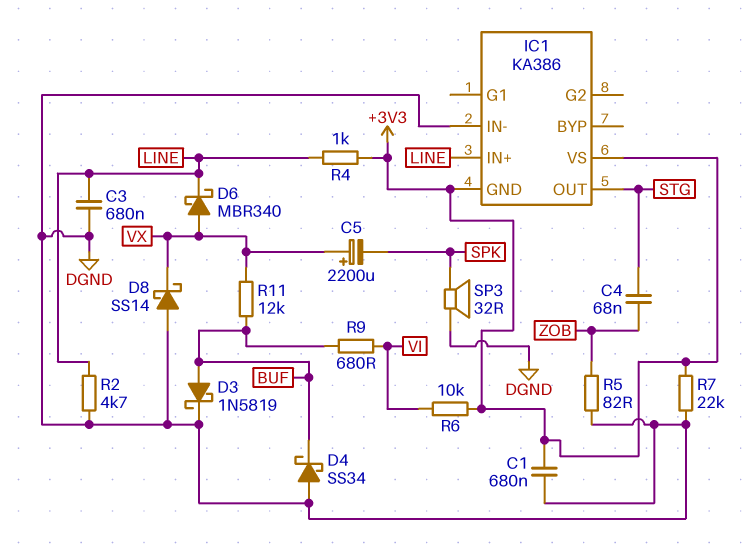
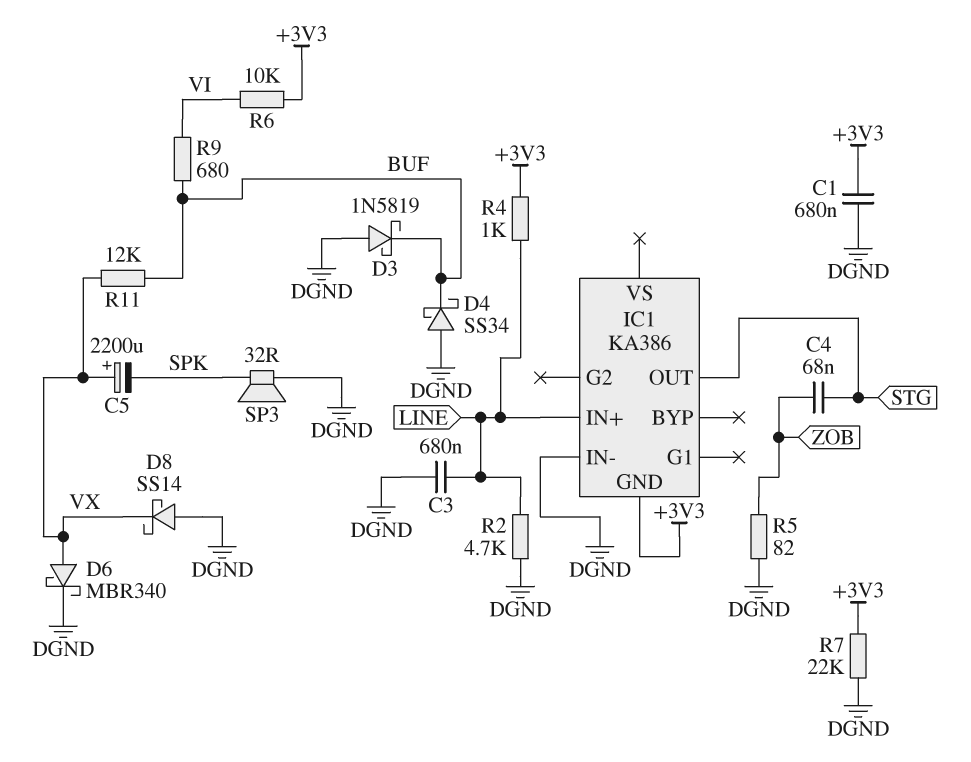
D3: schottky 1N5819 (A BUF, K DGND) -> schottky 1N5819 (A DGND, K BUF)
D6: schottky MBR340 (A VX, K LINE) -> schottky MBR340 (A VX, K DGND)
IC1 pin VS: +3V3 -> none

